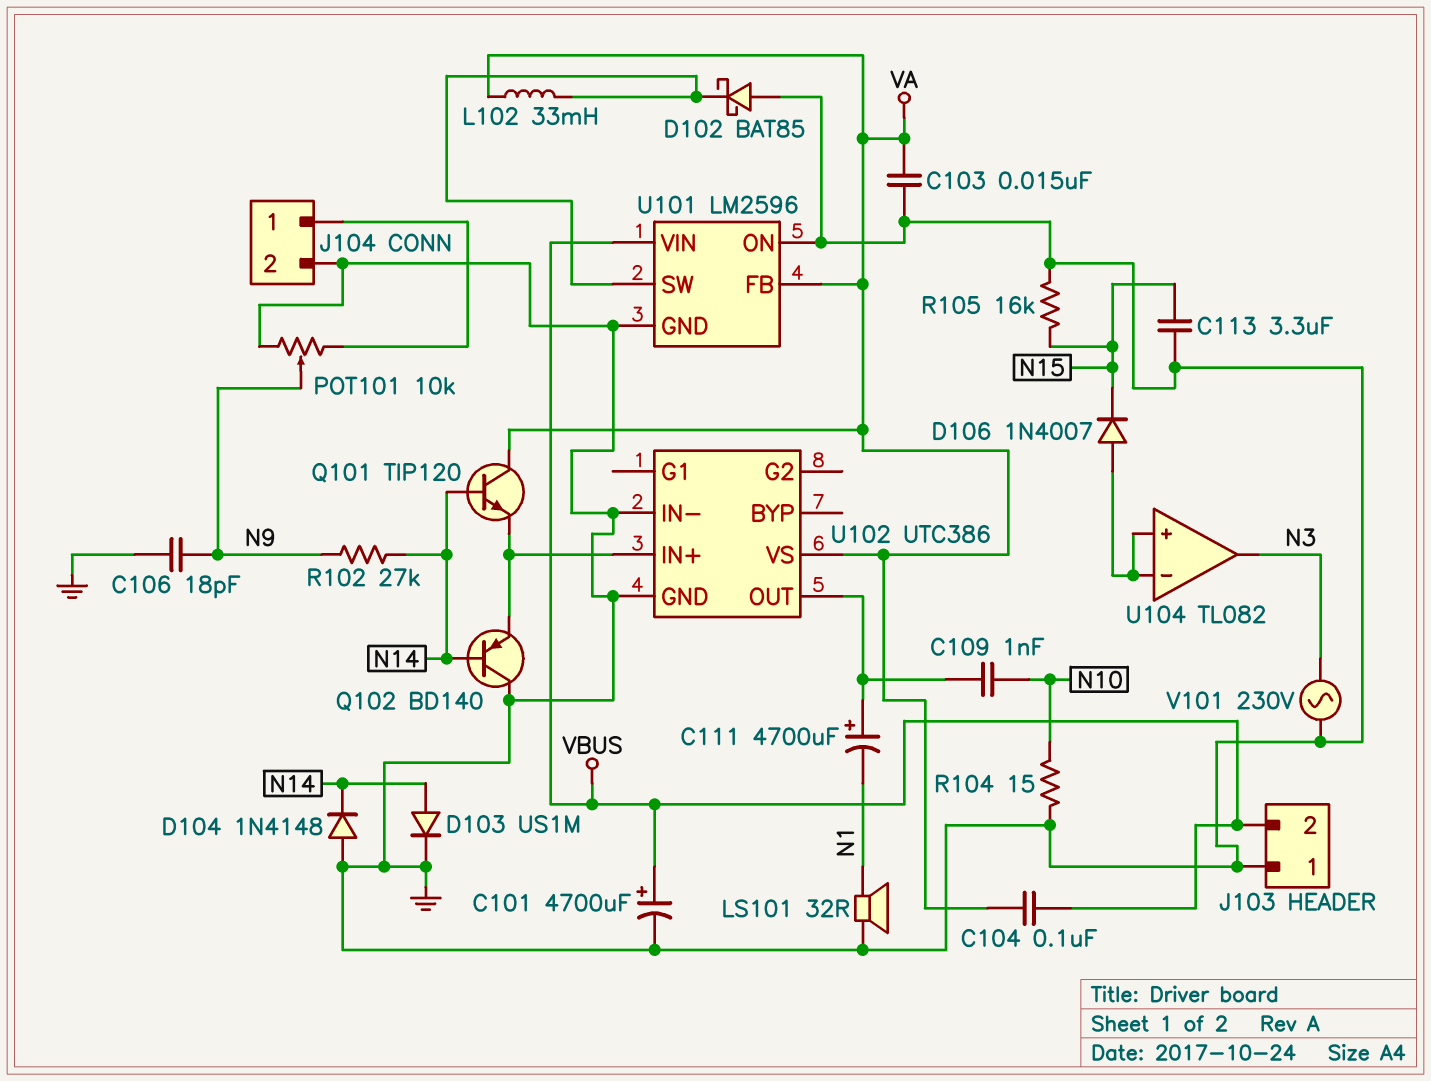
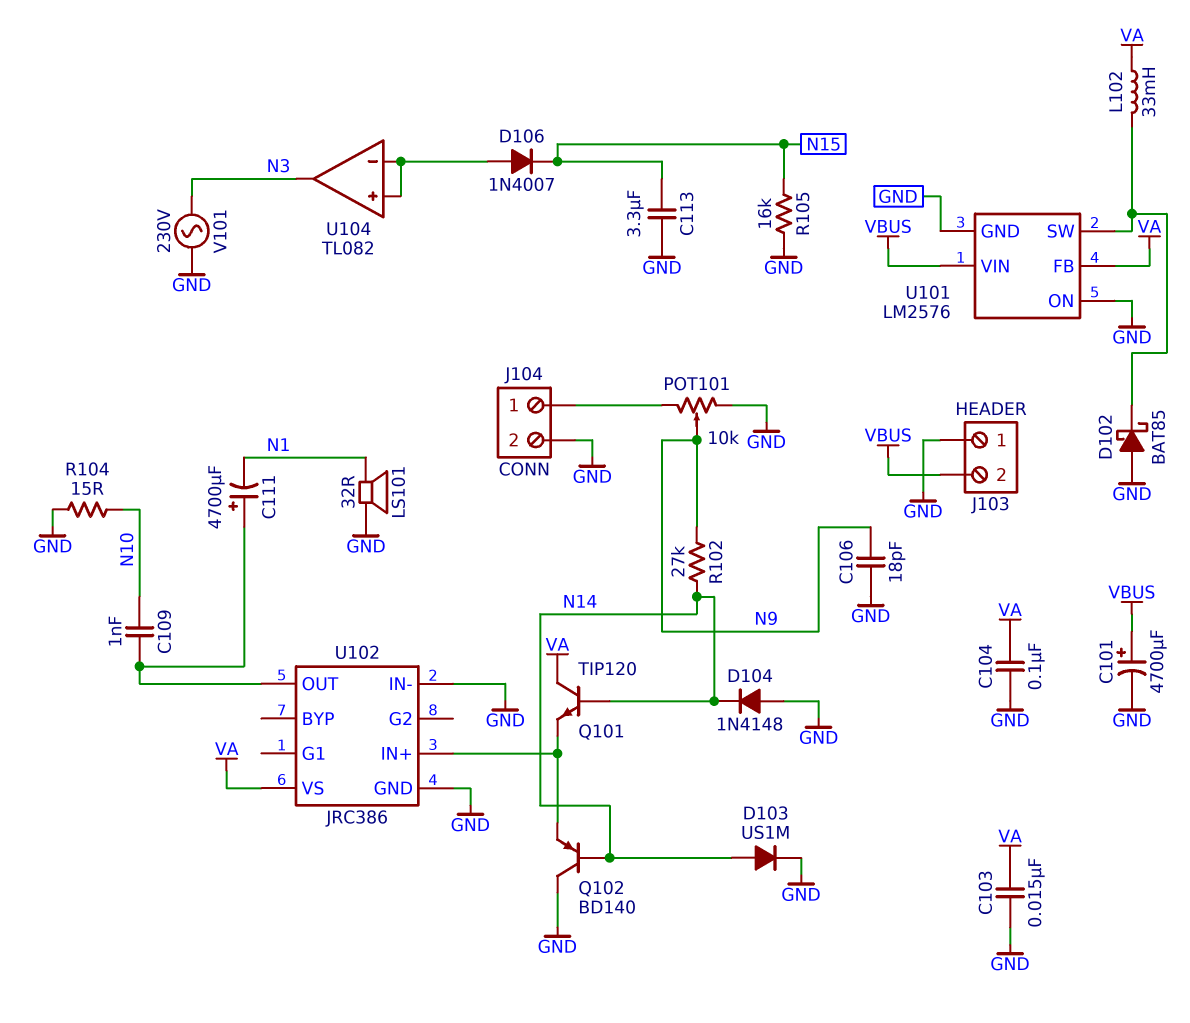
C104: 100nF (VA, VBUS) -> 100nF (GND, VA)
U101: LM2596 -> LM2576
U102: UTC386 -> JRC386

